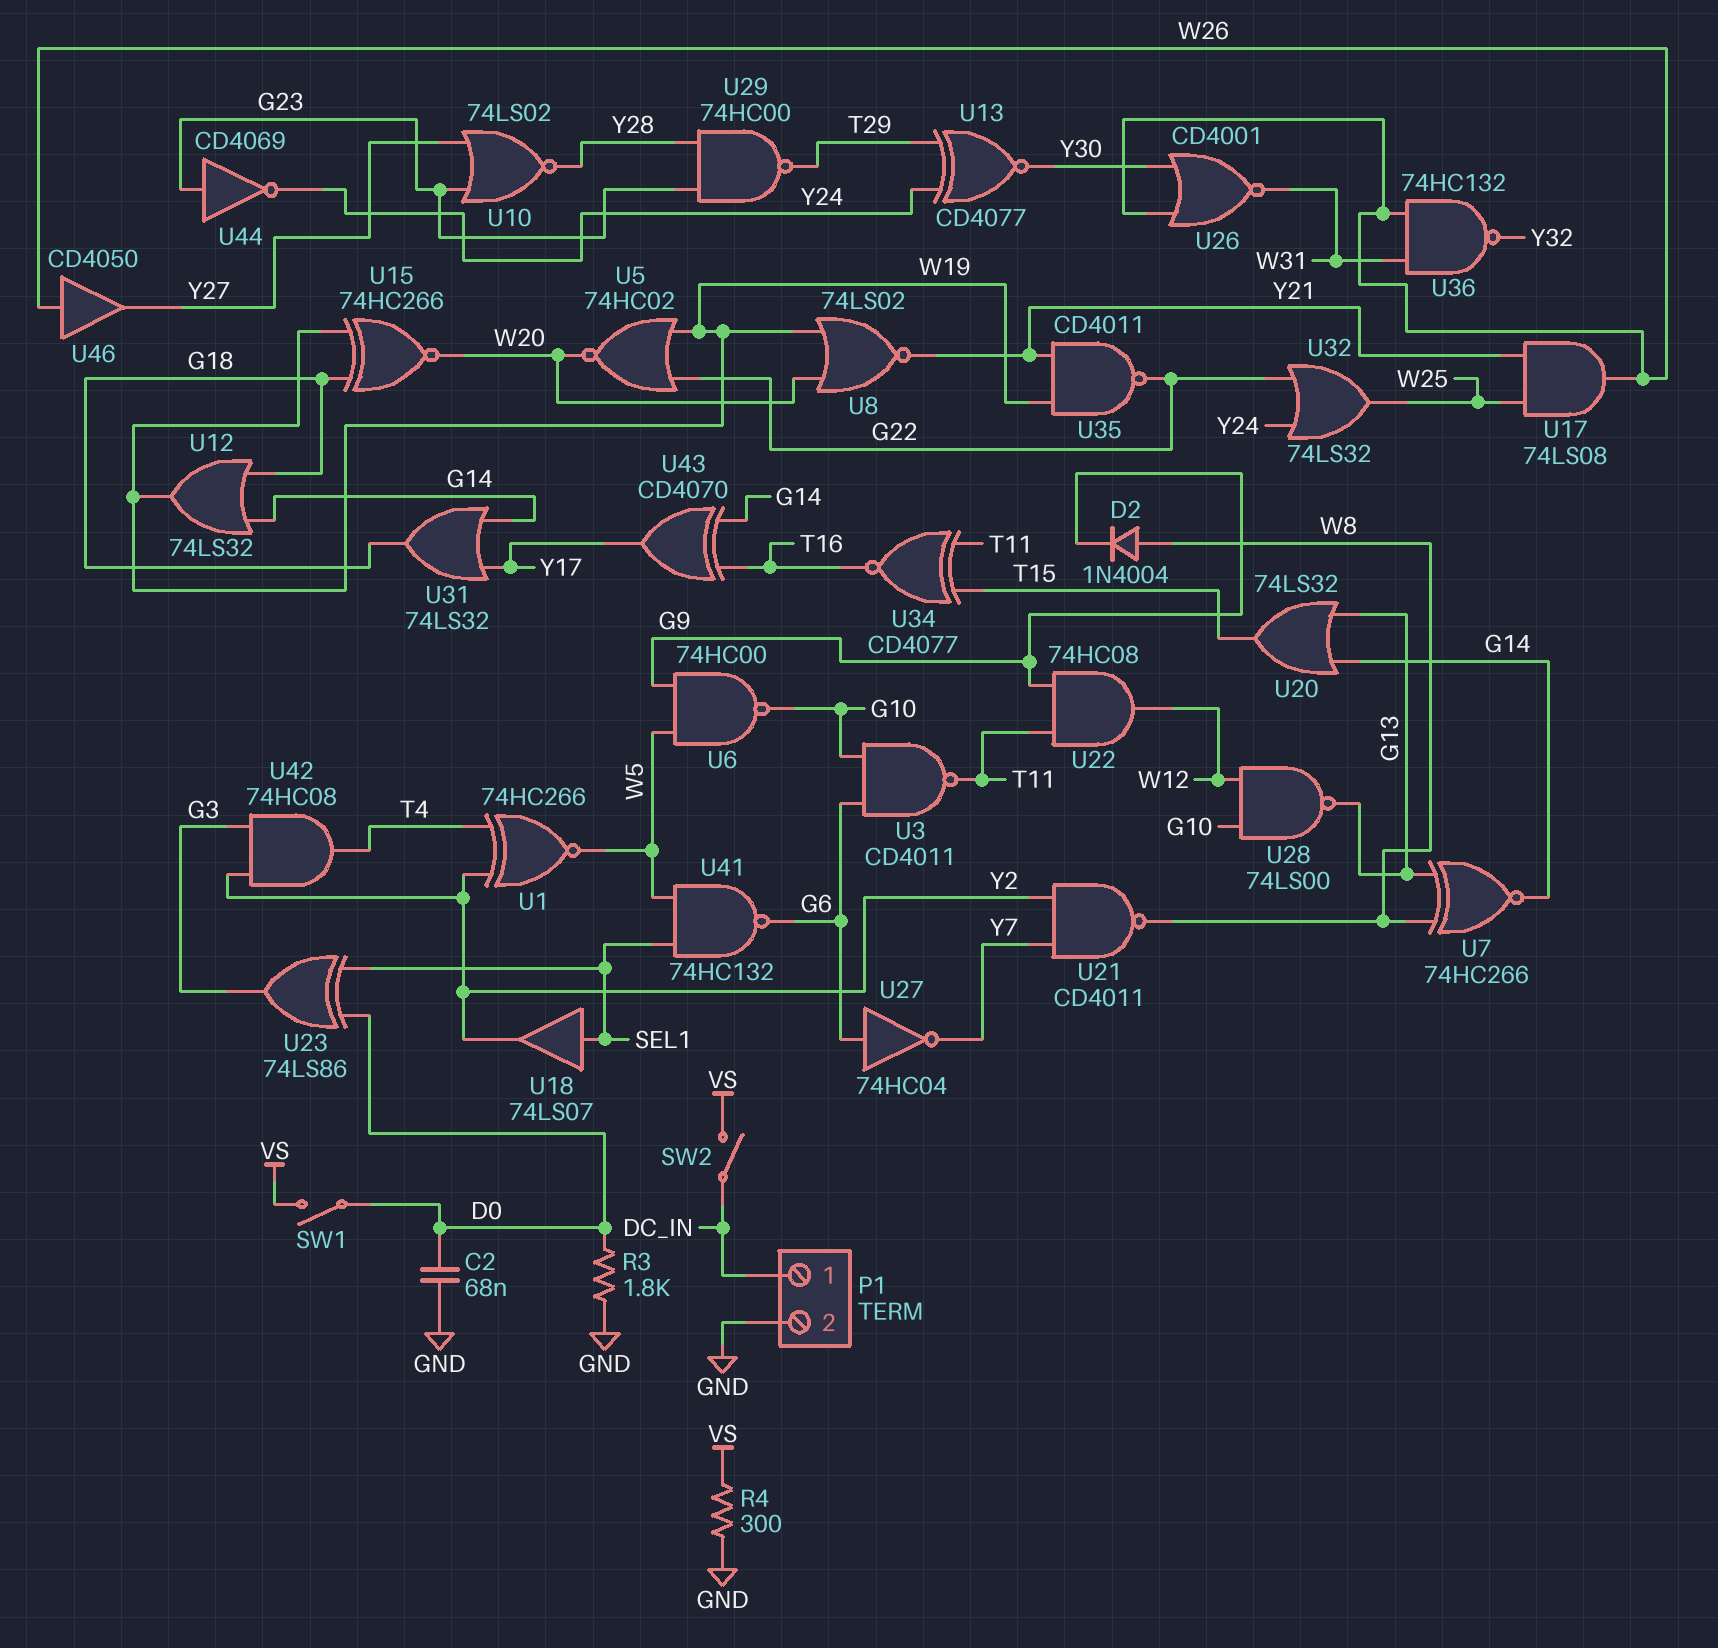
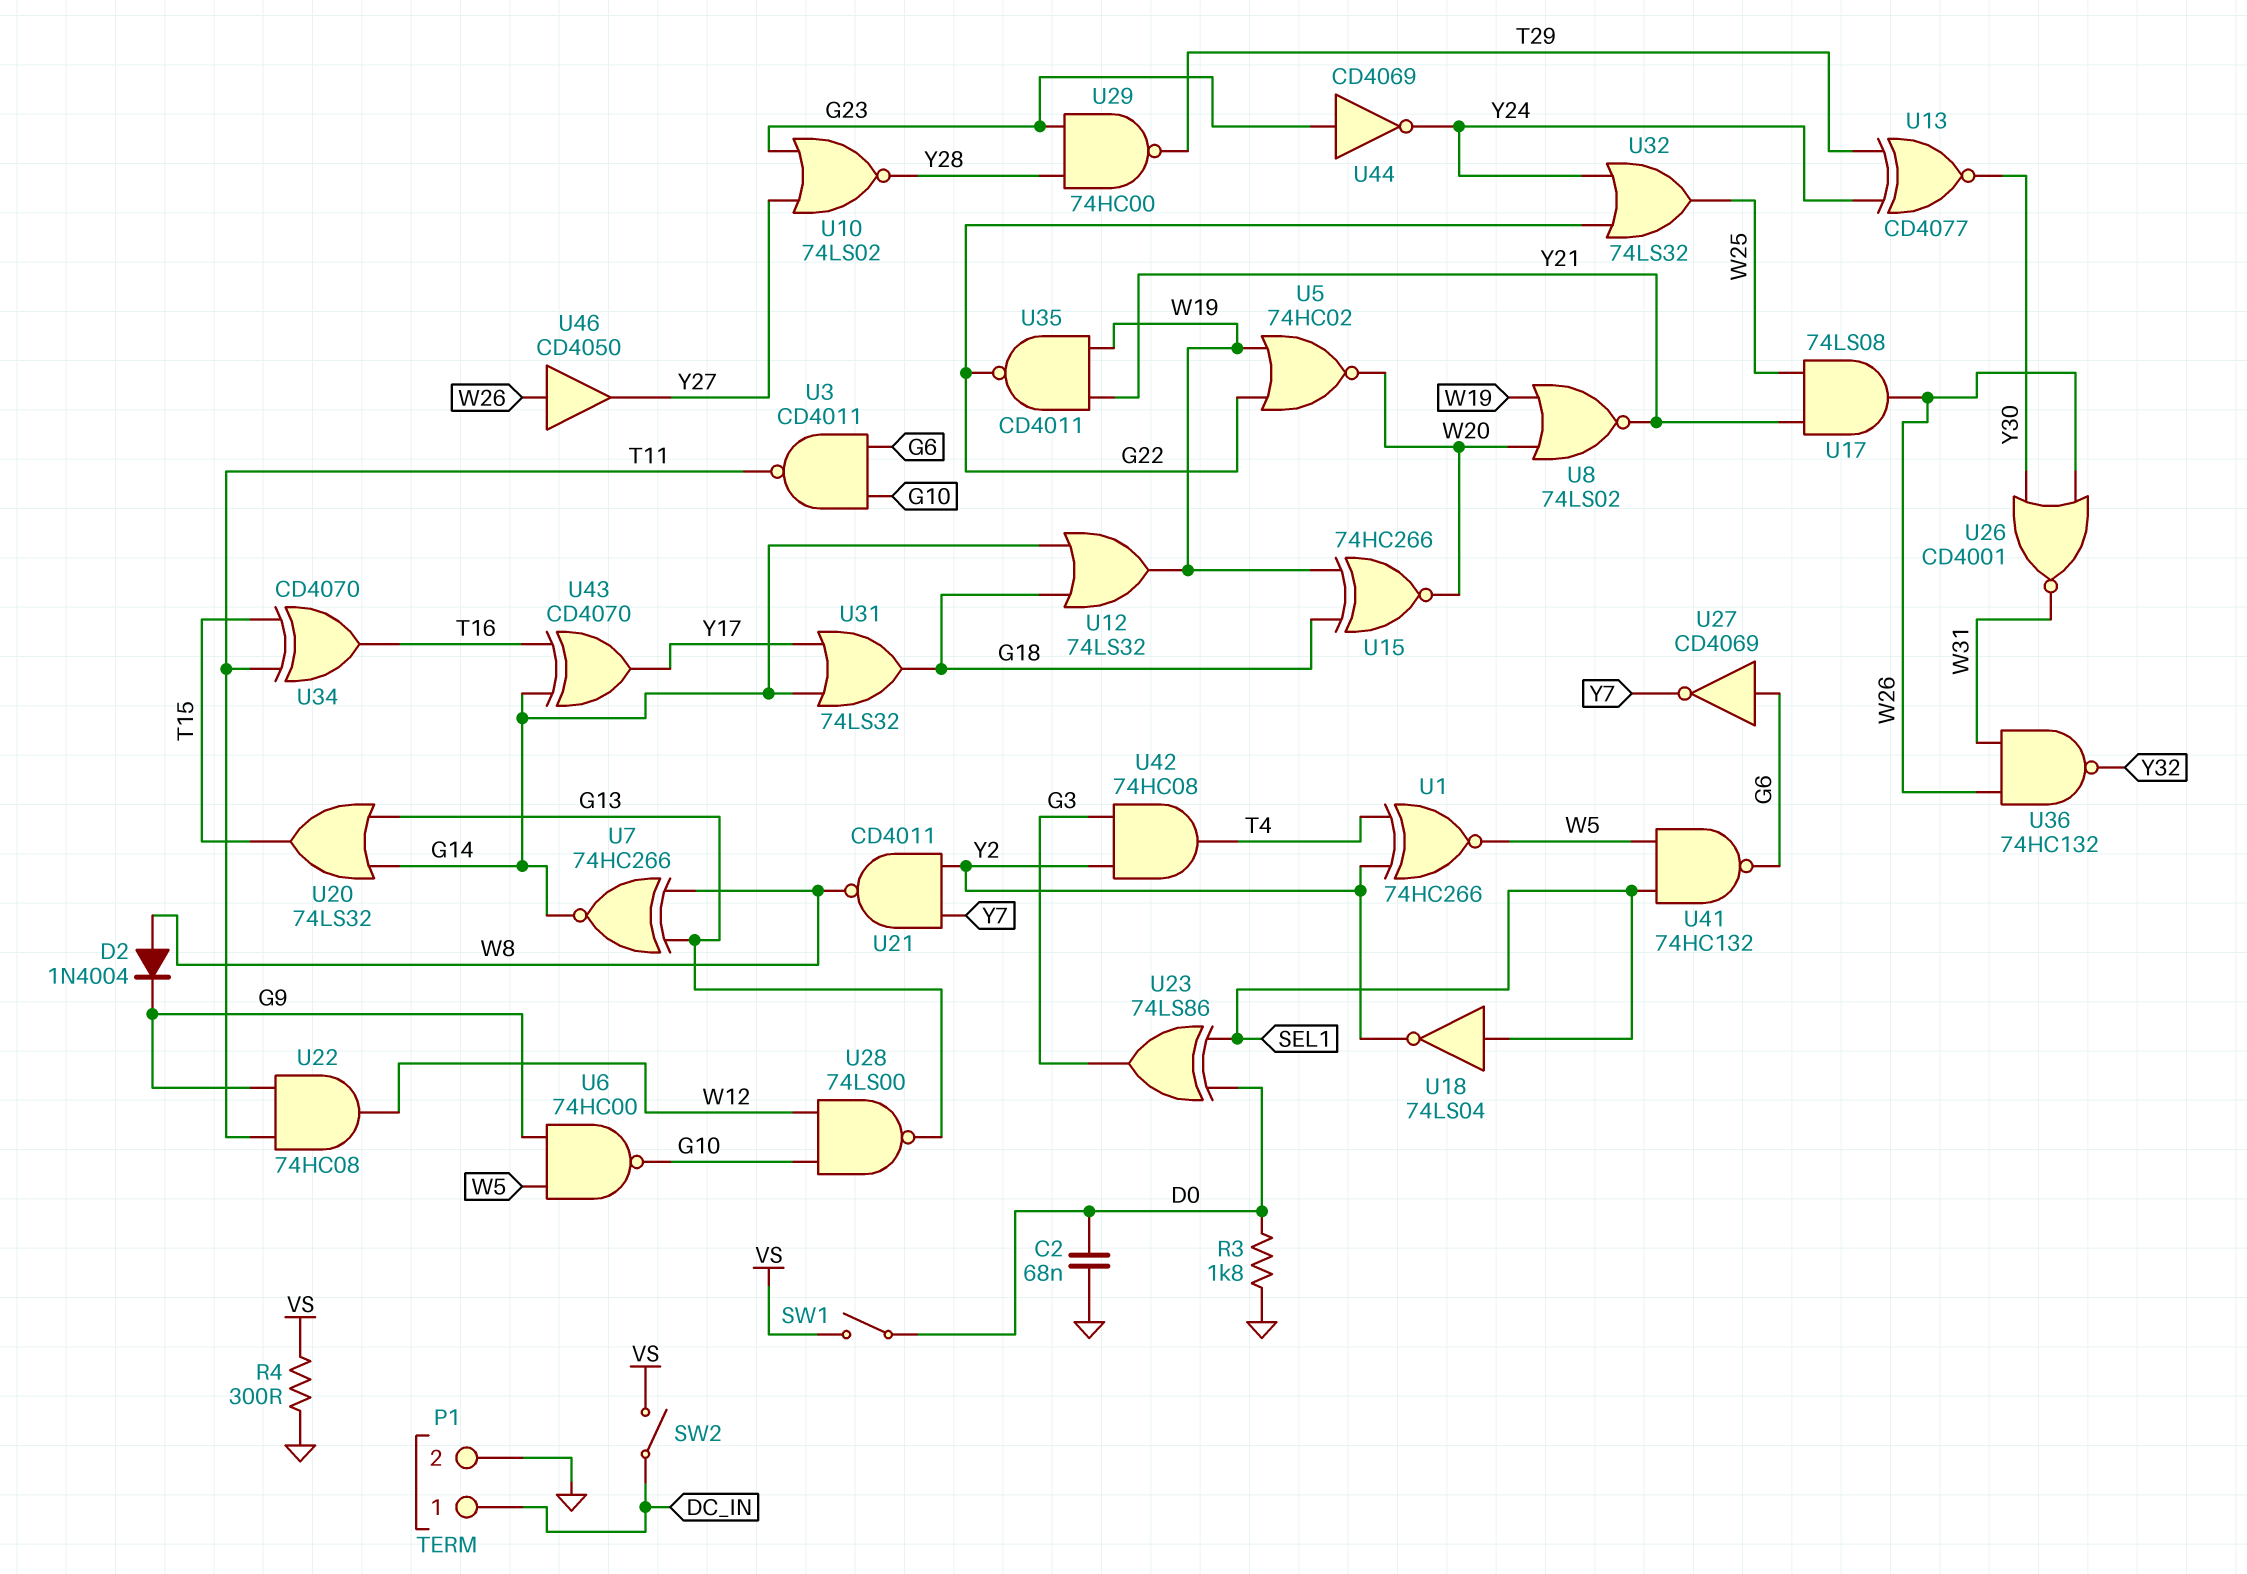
U18: buffer 74LS07 (in SEL1, out Y2) -> NOT 74LS04 (in SEL1, out Y2)
U27: NOT 74HC04 (in G6, out Y7) -> NOT CD4069 (in G6, out Y7)
U34: XNOR CD4077 (in T11, in T15, out T16) -> XOR CD4070 (in T11, in T15, out T16)

